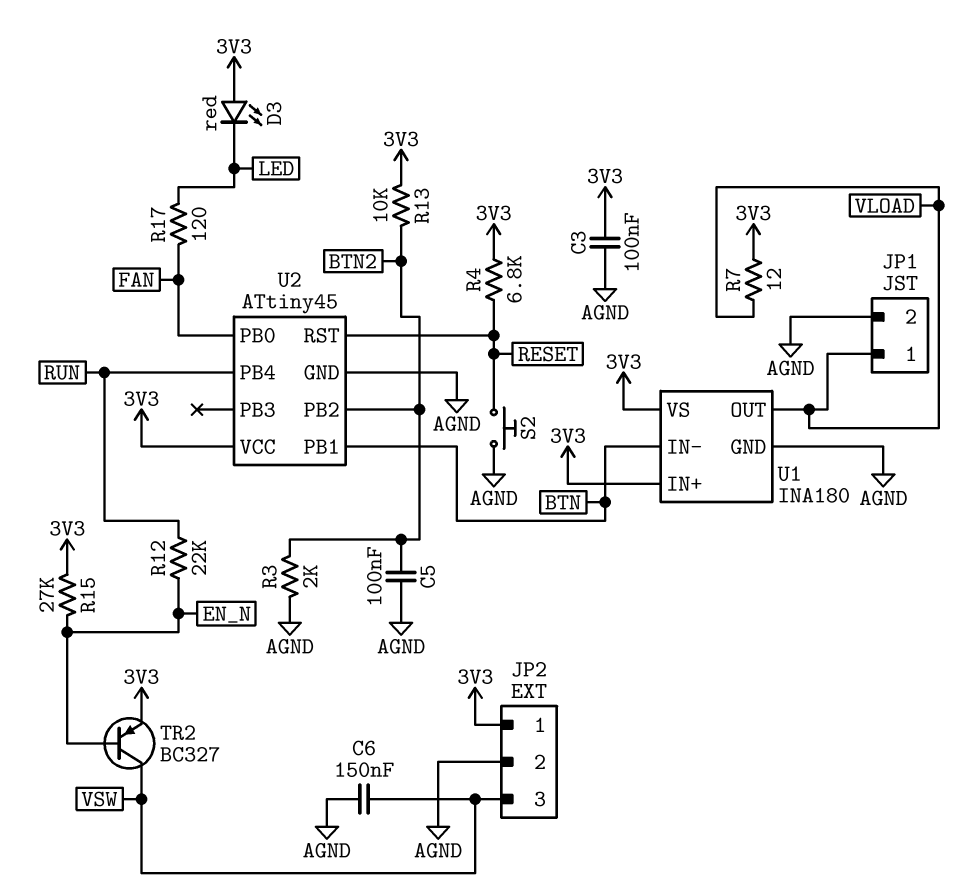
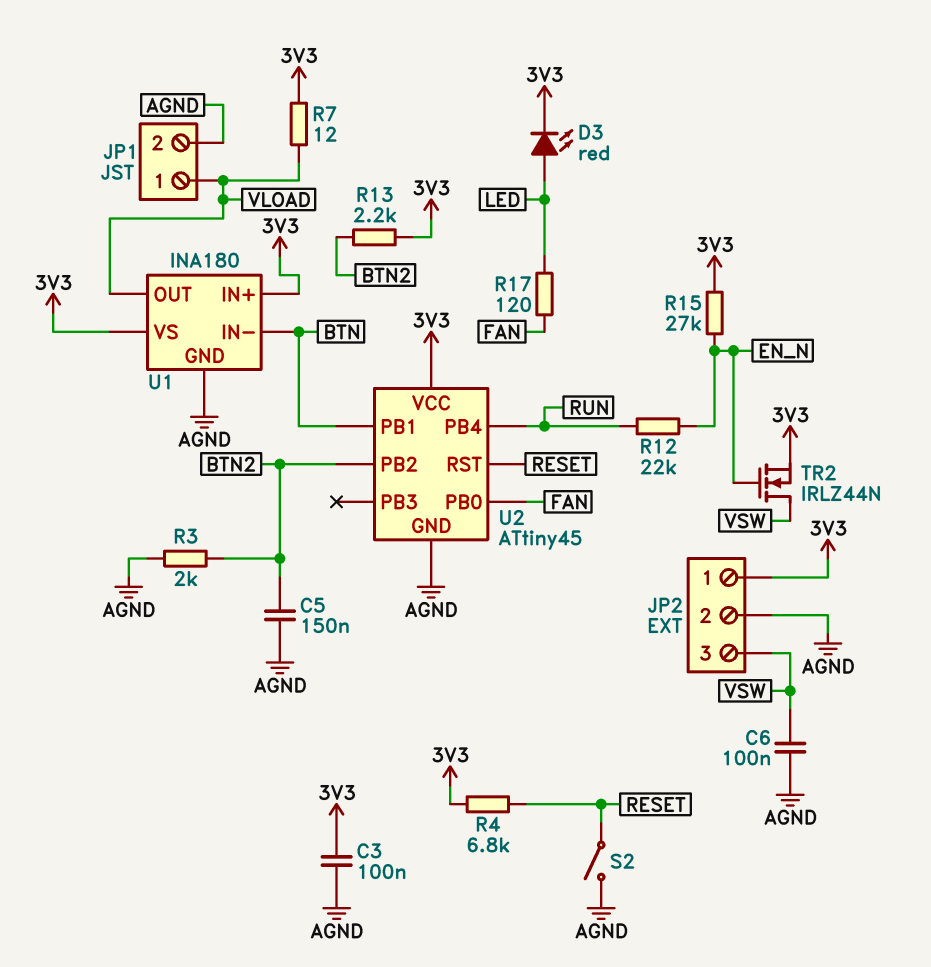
C5: 100nF (AGND, BTN2) -> 150nF (AGND, BTN2)
C6: 150nF (AGND, VSW) -> 100nF (AGND, VSW)
D3: LED red (A 3V3, K LED) -> LED red (A LED, K 3V3)
R13: 10k (3V3, BTN2) -> 2.2k (3V3, BTN2)
S2: button (AGND, RESET) -> switch (AGND, RESET)
TR2: PNP BC327 (B EN_N, C VSW, E 3V3) -> NMOS IRLZ44N (G EN_N, D VSW, S 3V3)

